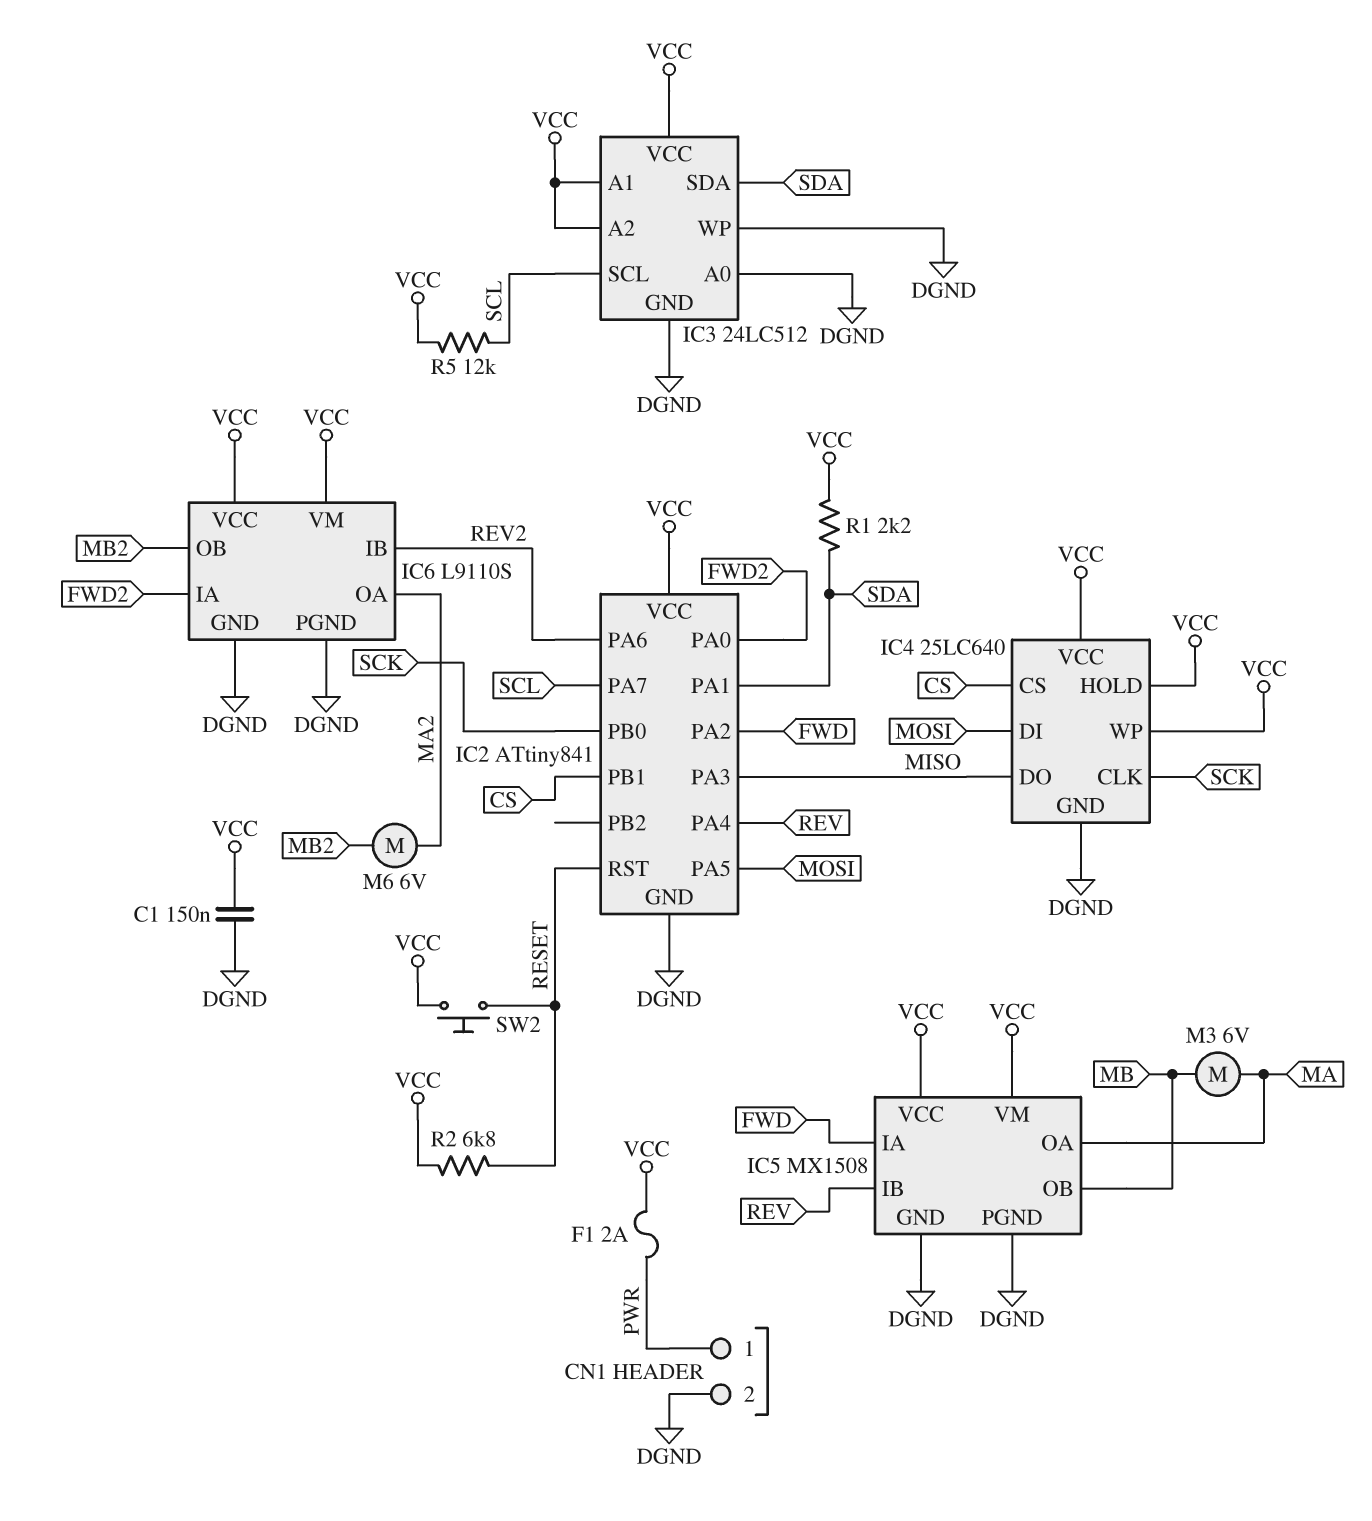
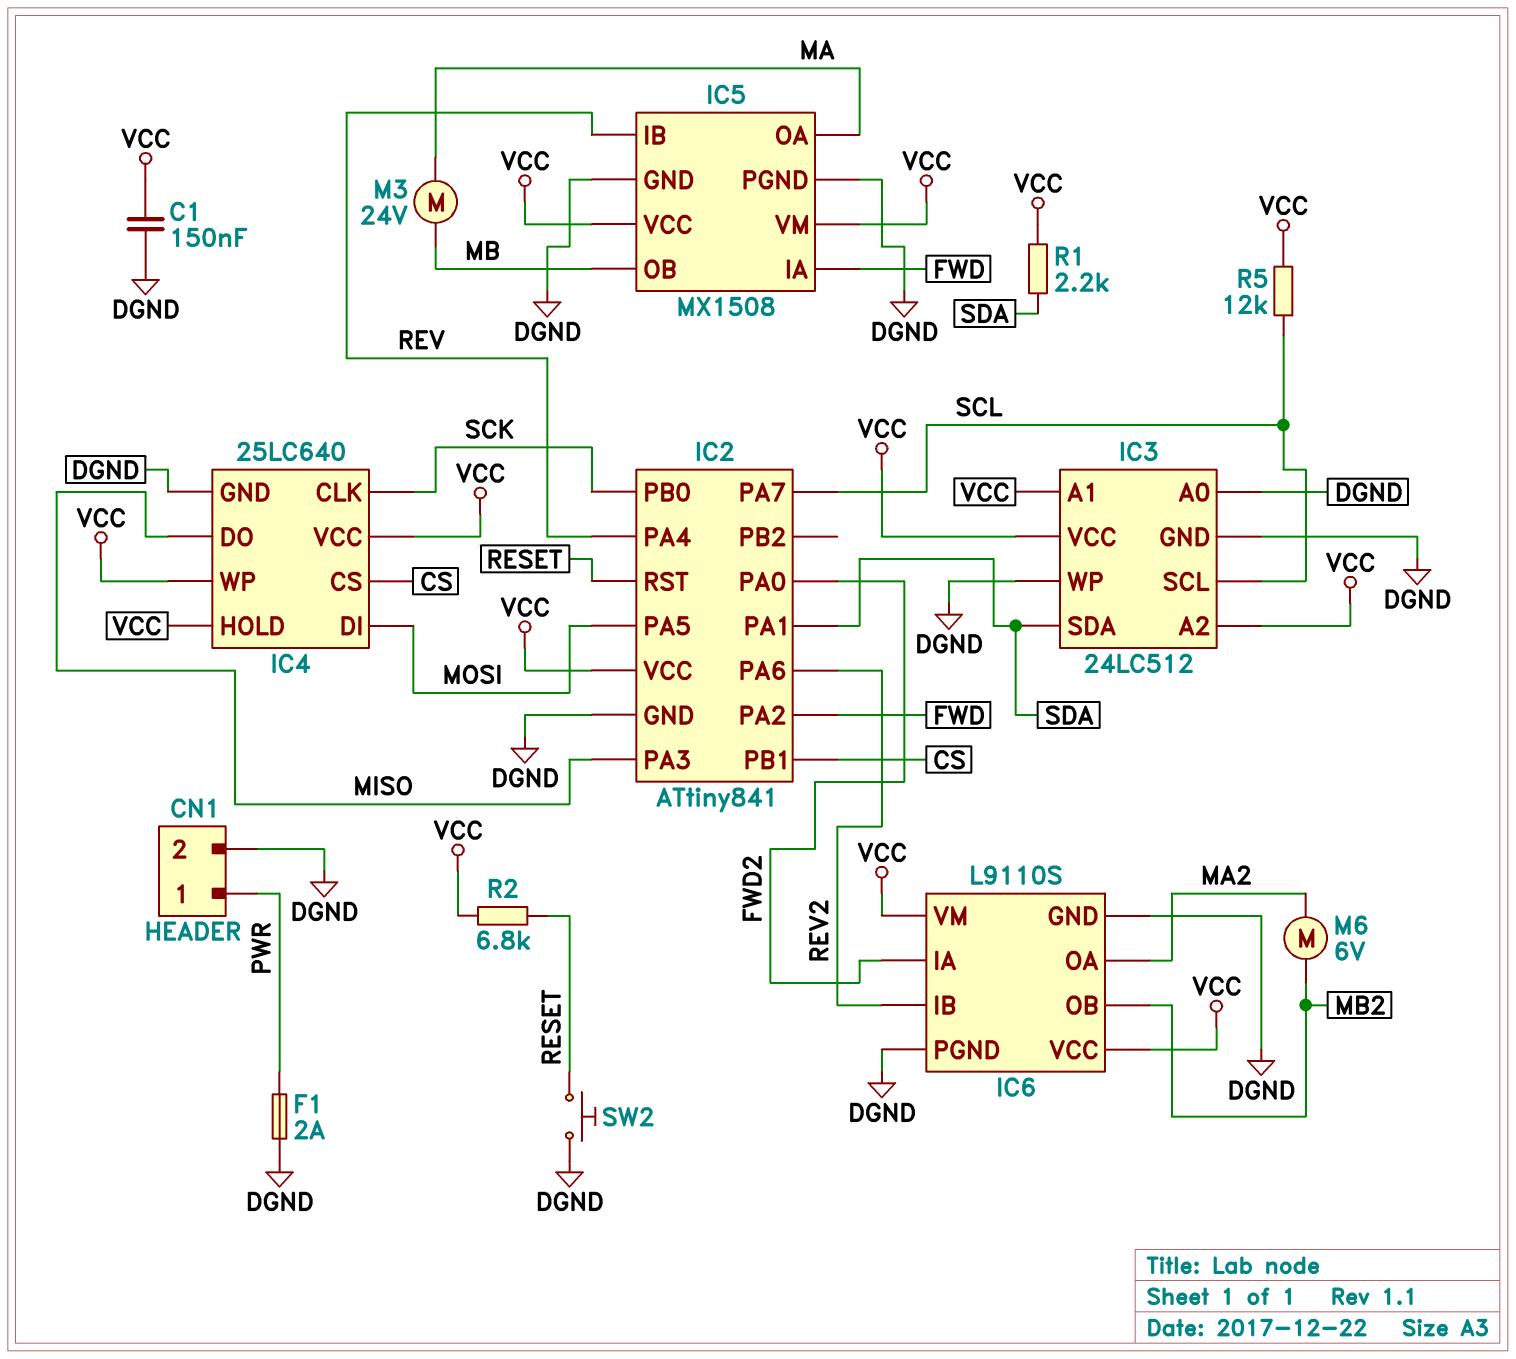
F1: 2A (PWR, VCC) -> 2A (DGND, PWR)
M3: motor 6V (MA, MB) -> motor 24V (MA, MB)
SW2: button (RESET, VCC) -> button (DGND, RESET)

